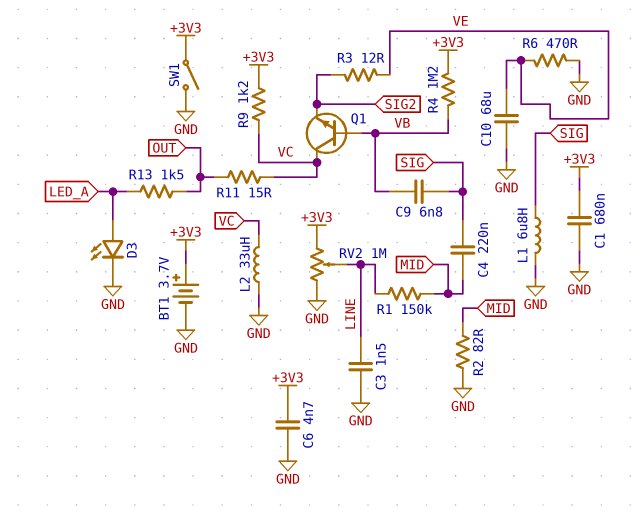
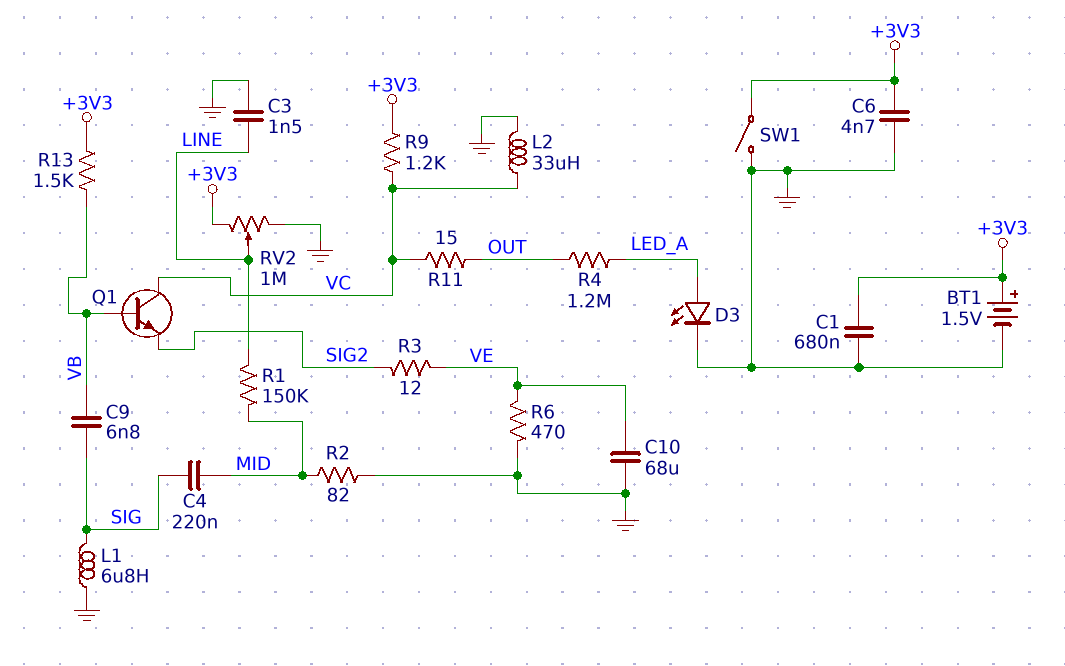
BT1: 3.7V (plus +3V3, minus GND) -> 1.5V (plus +3V3, minus GND)
R4: 1.2M (+3V3, VB) -> 1.2M (LED_A, OUT)
R13: 1.5k (LED_A, OUT) -> 1.5k (+3V3, VB)

